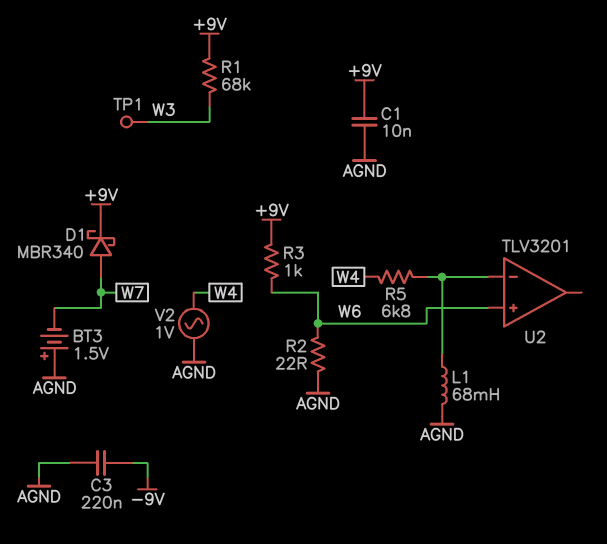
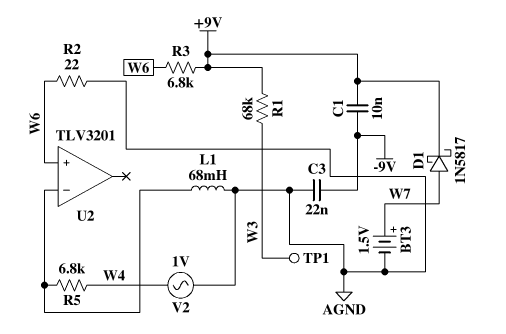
BT3: 1.5V (plus AGND, minus W7) -> 1.5V (plus W7, minus AGND)
C1: 10nF (+9V, AGND) -> 10nF (+9V, -9V)
C3: 220nF (-9V, AGND) -> 22nF (-9V, AGND)
D1: schottky MBR340 (A W7, K +9V) -> schottky 1N5817 (A W7, K +9V)
R3: 1k (+9V, W6) -> 6.8k (+9V, W6)

